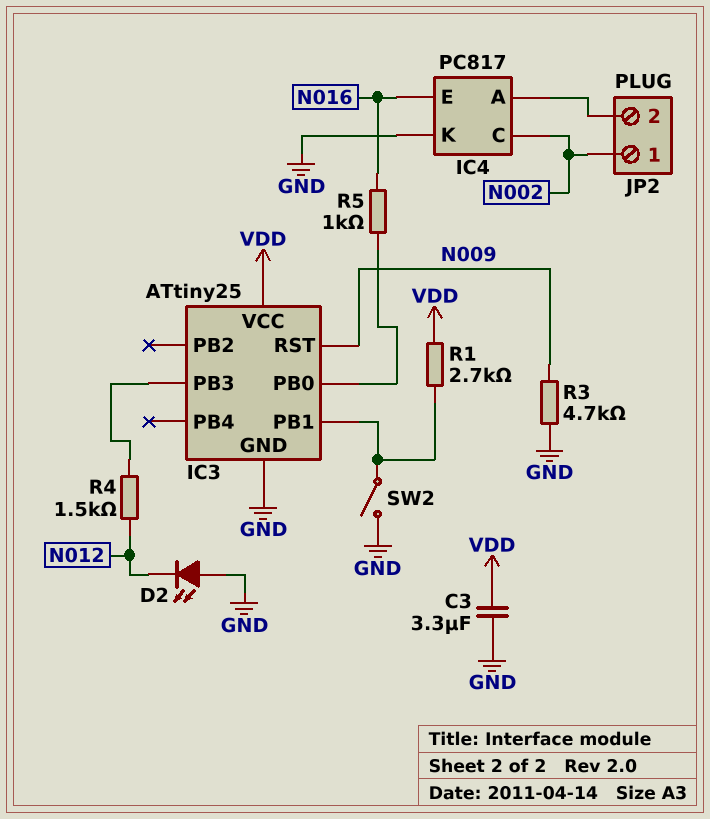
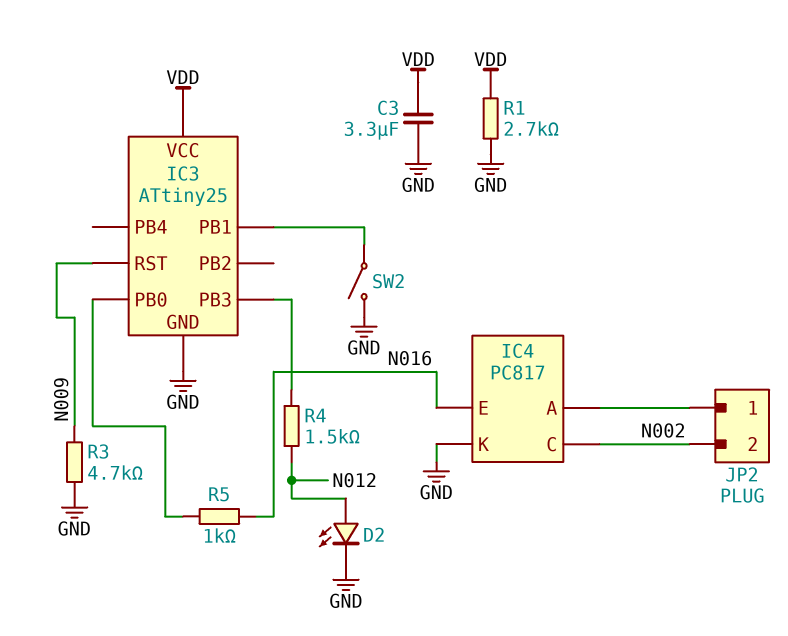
D2: LED (A GND, K N012) -> LED (A N012, K GND)
JP2 pin 1: N002 -> IC4/A
JP2 pin 2: IC4/A -> N002
R1: 2.7k (IC3/PB1, VDD) -> 2.7k (GND, VDD)

